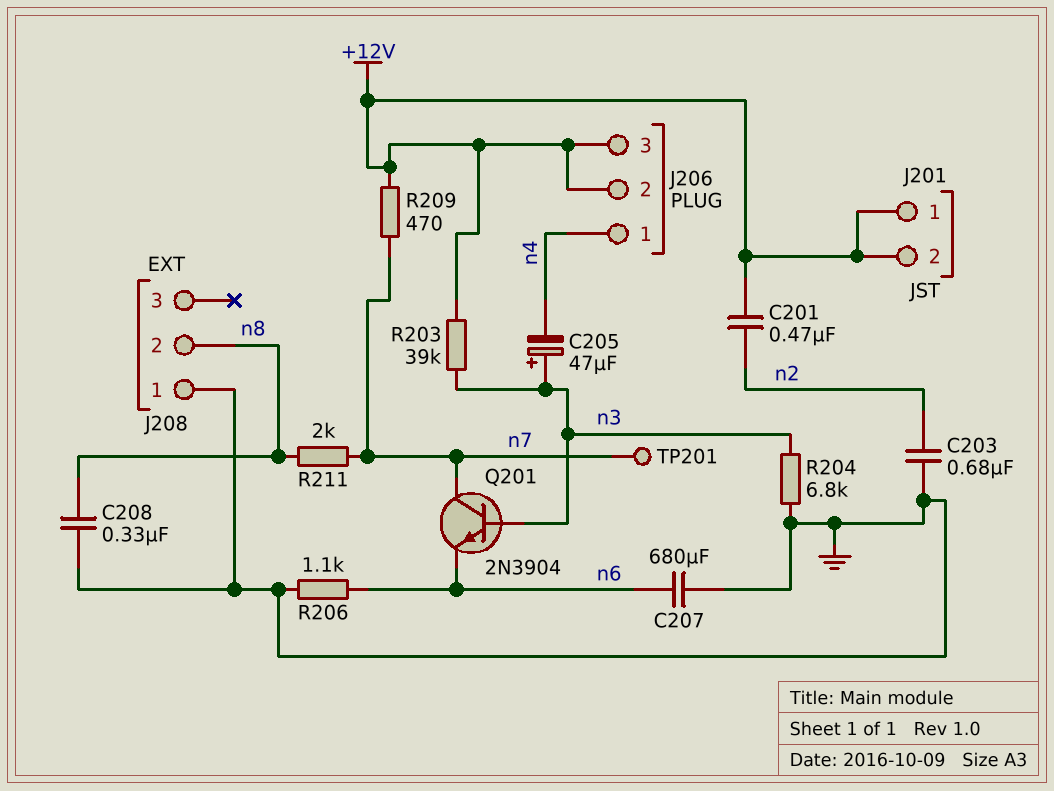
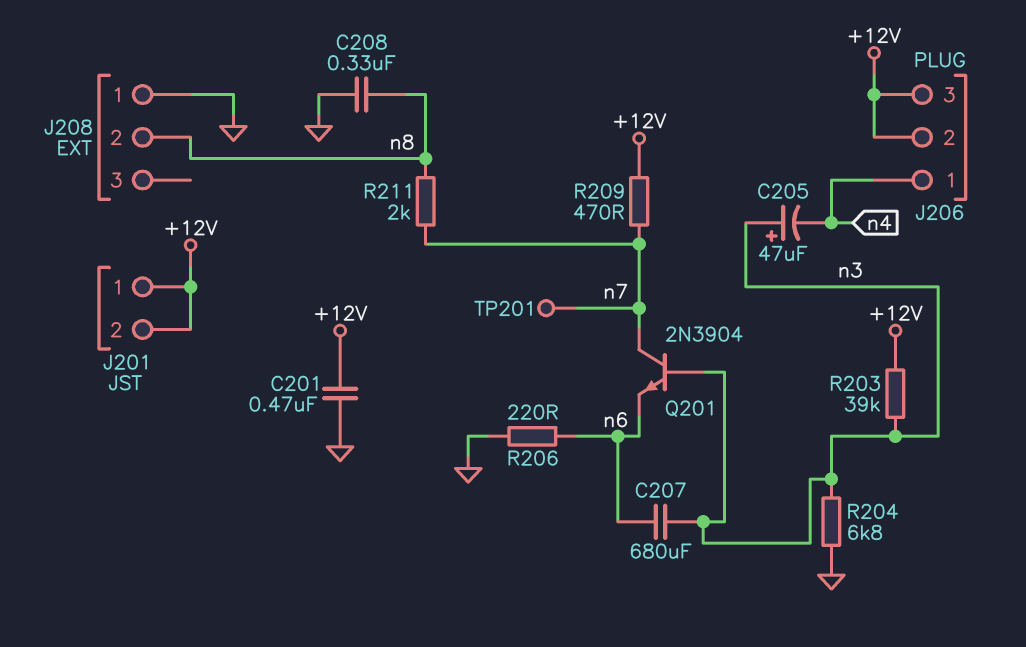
C201: 470nF (+12V, n2) -> 470nF (+12V, GND)
C203: 680nF (GND, n2) -> none
C207: 680uF (GND, n6) -> 680uF (n3, n6)
R206: 1.1k (GND, n6) -> 220 (GND, n6)

